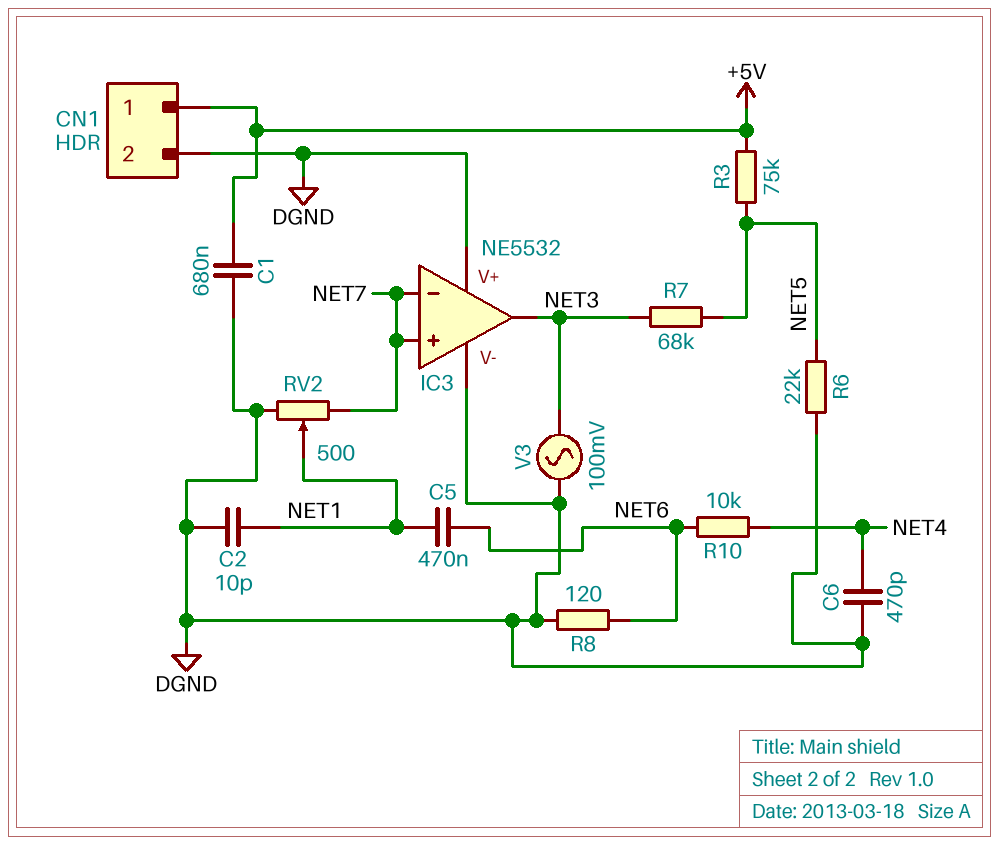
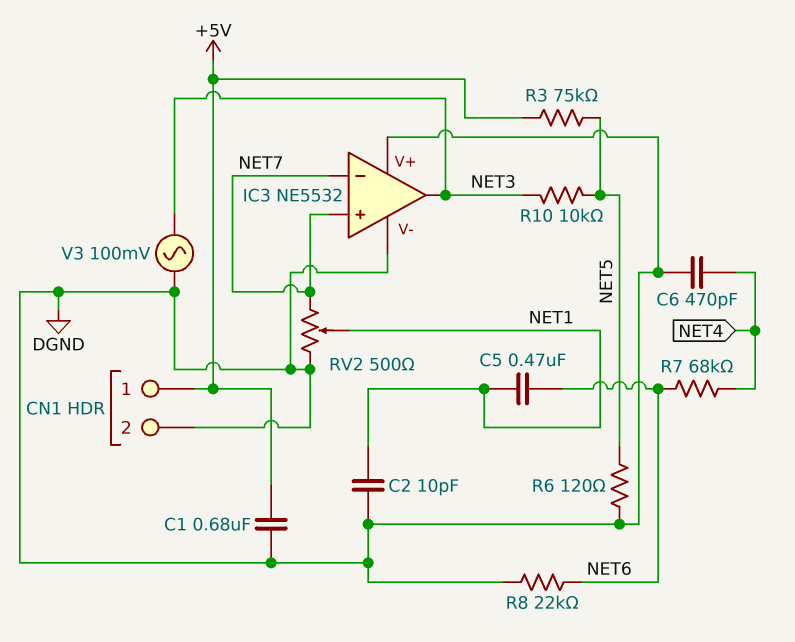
R6: 22k (DGND, NET5) -> 120 (DGND, NET5)
R7: 68k (NET3, NET5) -> 68k (NET4, NET6)
R8: 120 (DGND, NET6) -> 22k (DGND, NET6)
R10: 10k (NET4, NET6) -> 10k (NET3, NET5)

